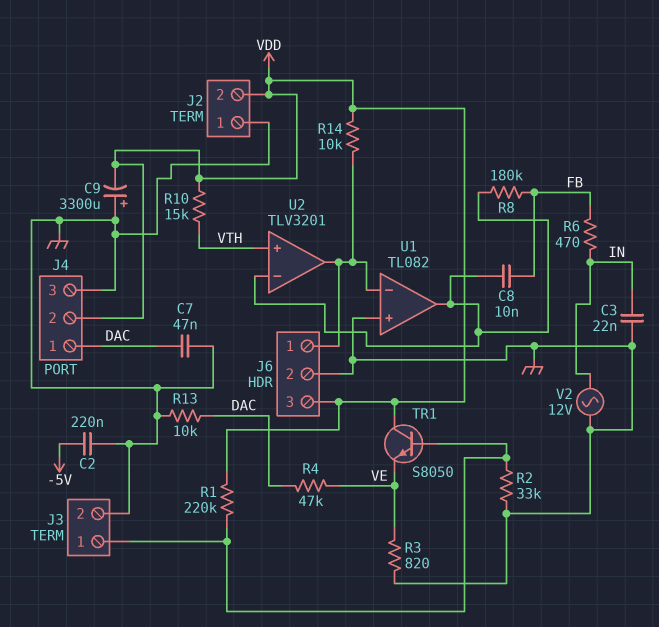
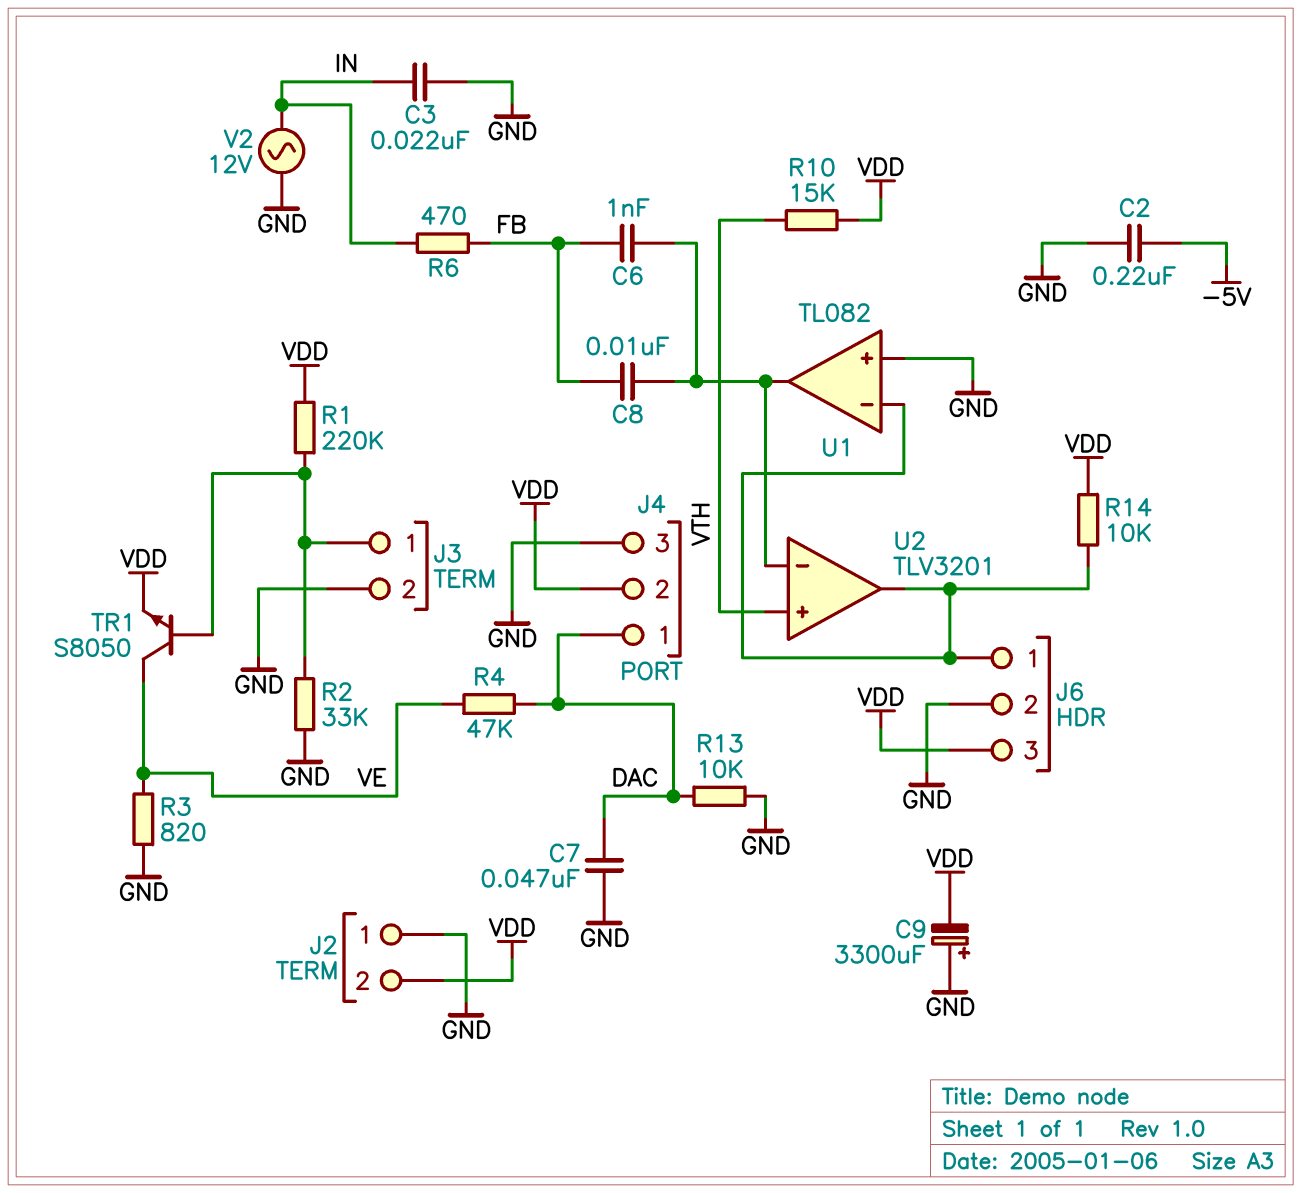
C6: none -> 1nF (FB, U1/out)
R8: 180k (FB, U1/out) -> none
TR1: NPN S8050 (B J3/1, C VDD, E VE) -> NPN S8050 (B J3/1, C VE, E VDD)

